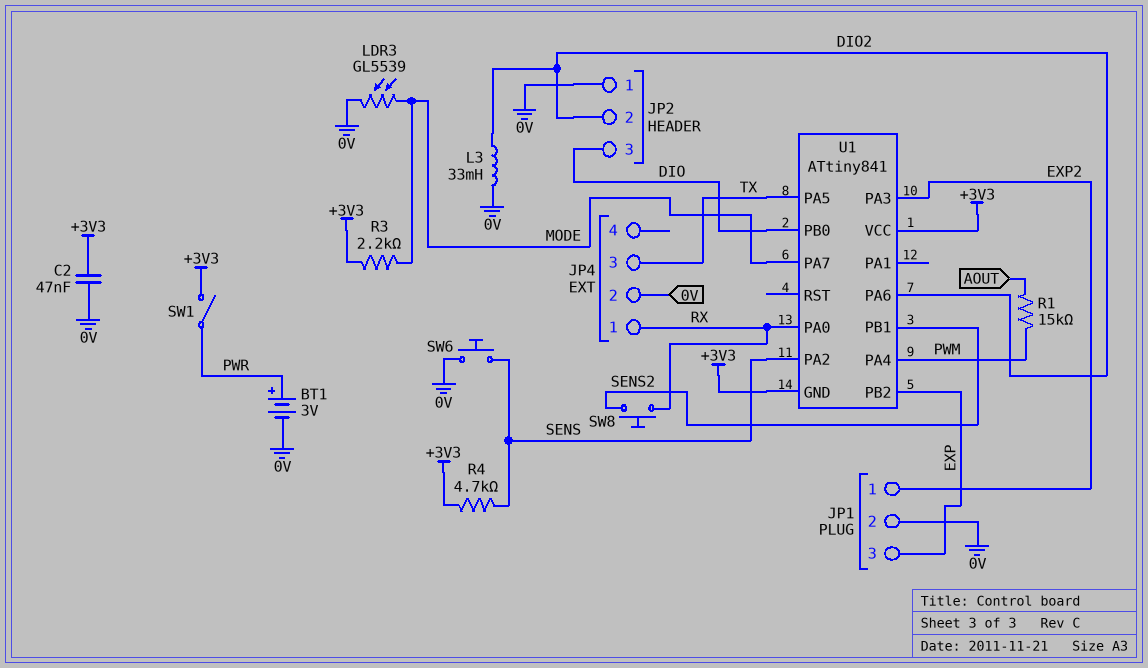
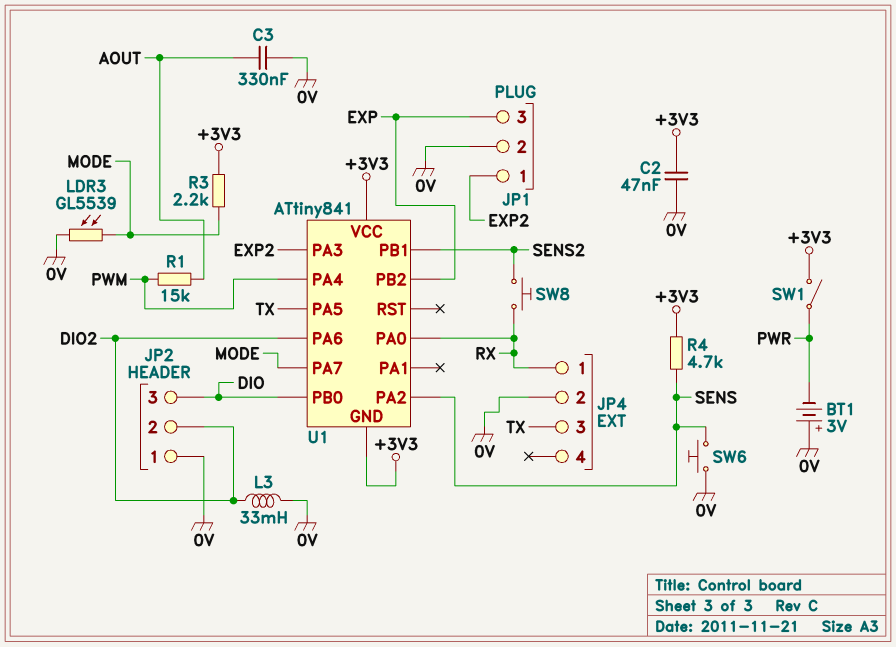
BT1: 3V (plus PWR, minus 0V) -> 3V (plus 0V, minus PWR)
C3: none -> 330nF (0V, AOUT)

